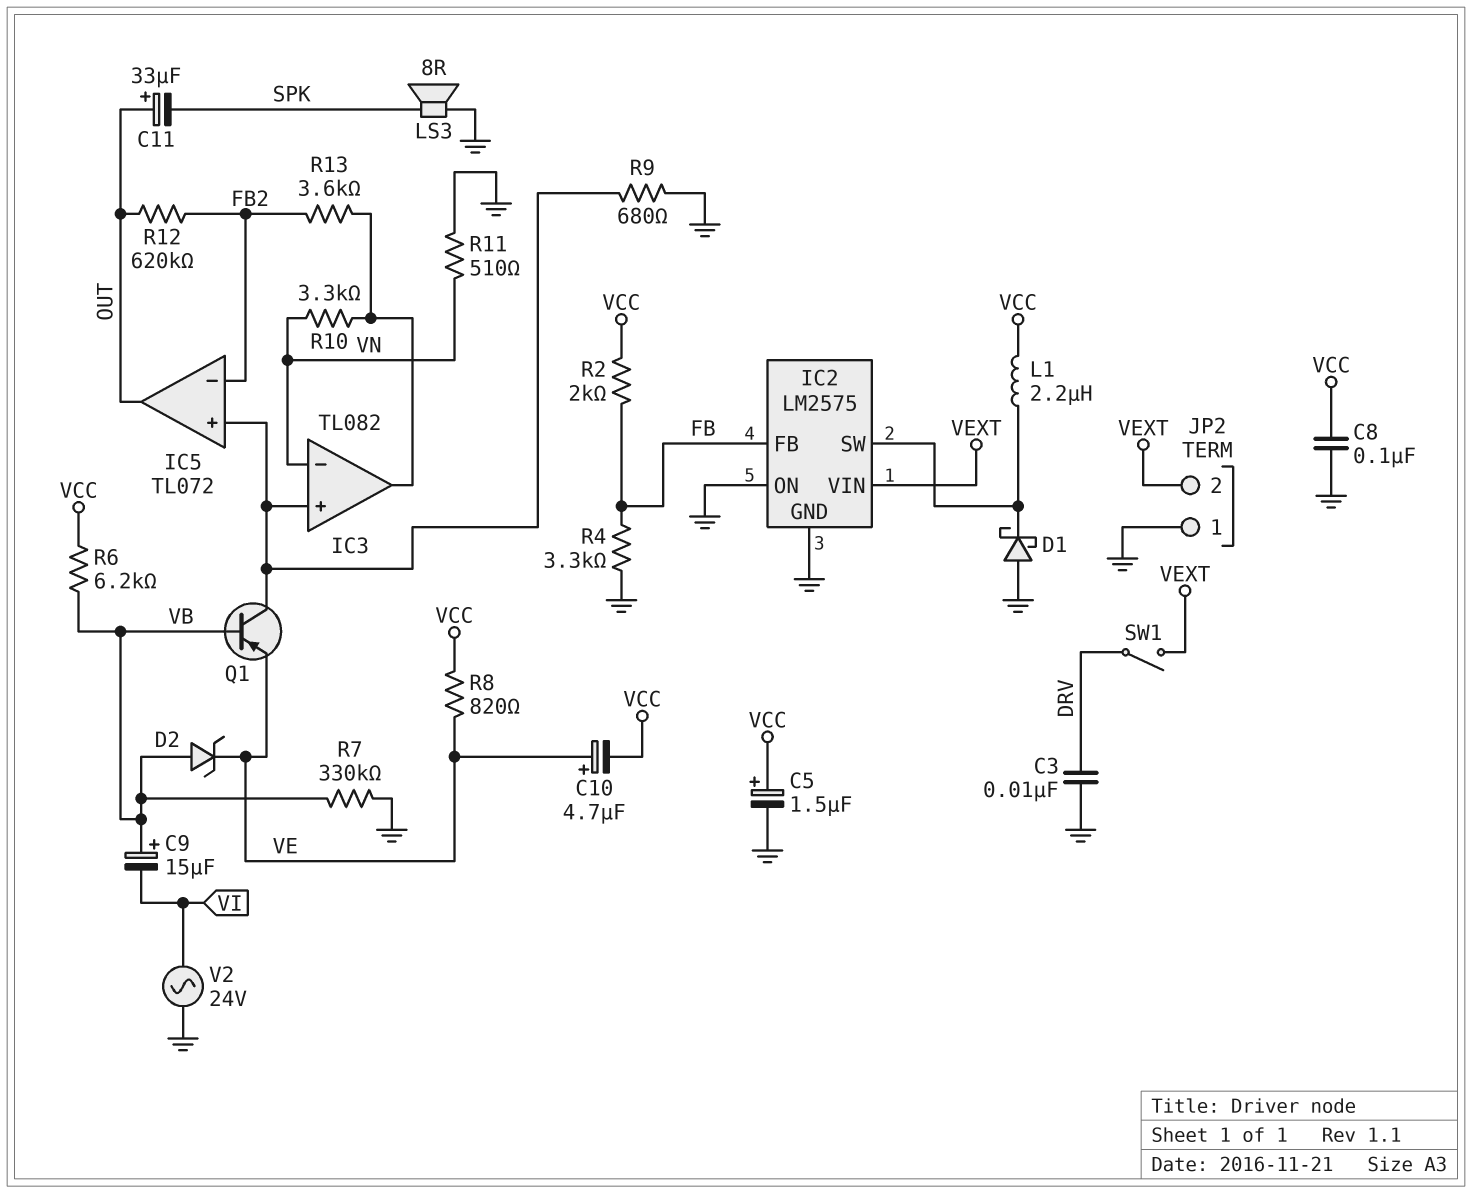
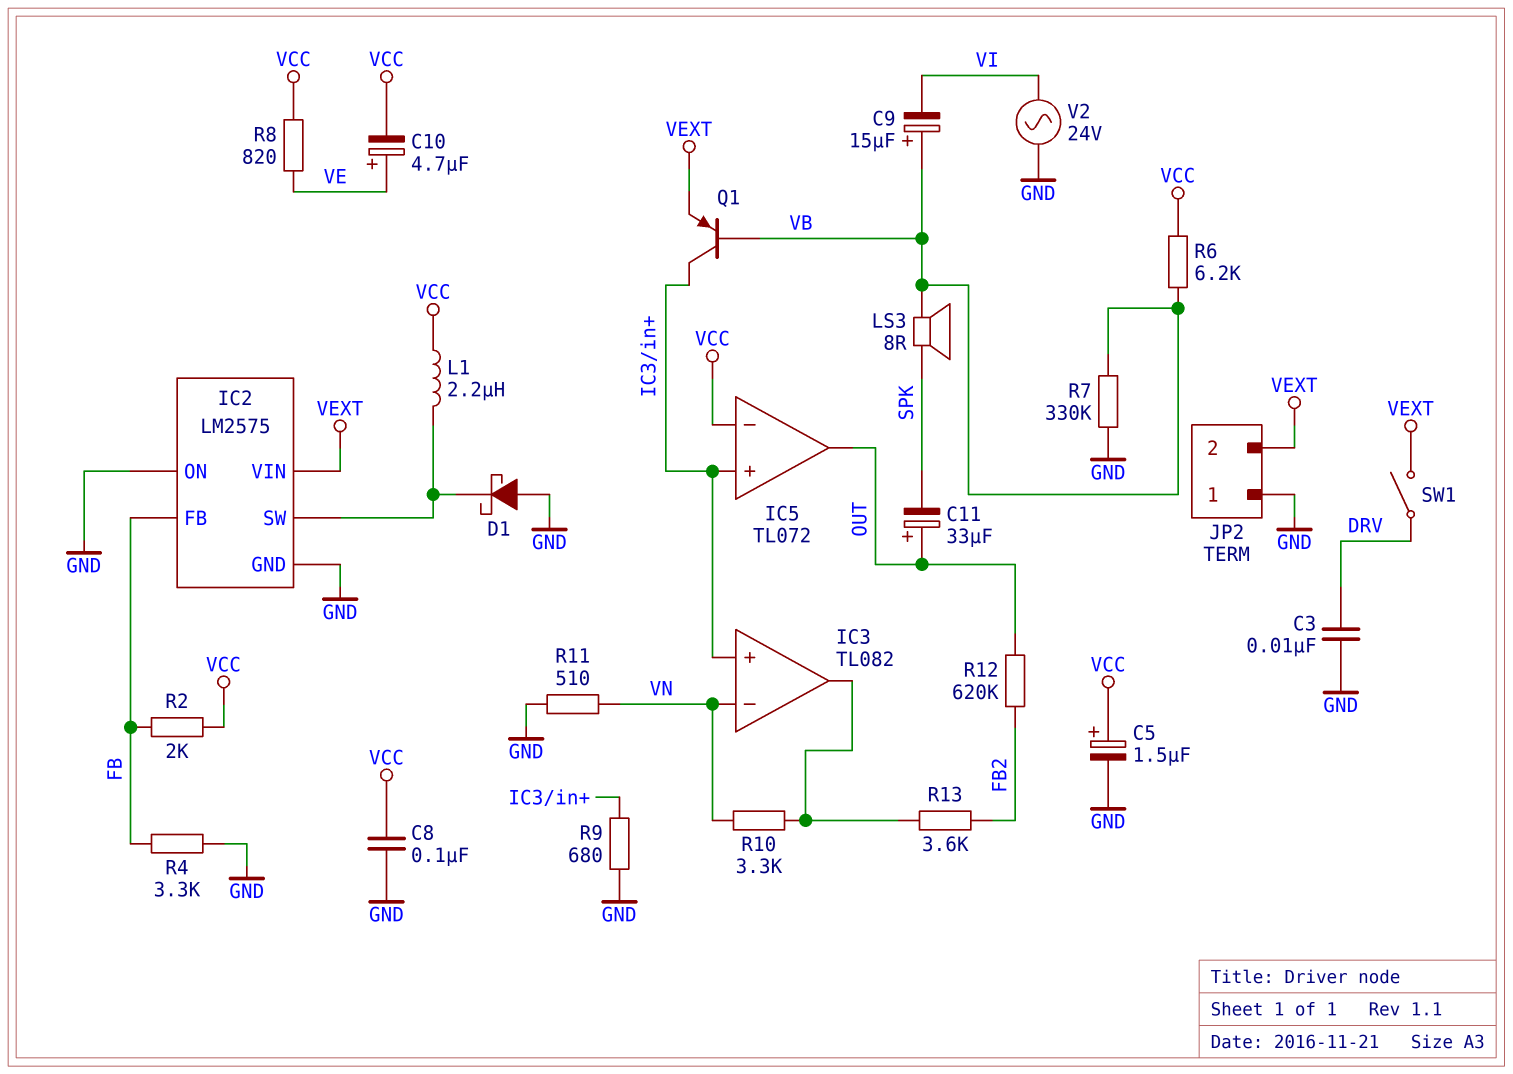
D2: zener (A VB, K VE) -> none
IC5 pin in-: FB2 -> VCC
LS3: speaker 8R (GND, SPK) -> speaker 8R (SPK, VB)
Q1: PNP (B VB, C IC3/in+, E VE) -> PNP (B VB, C IC3/in+, E VEXT)

